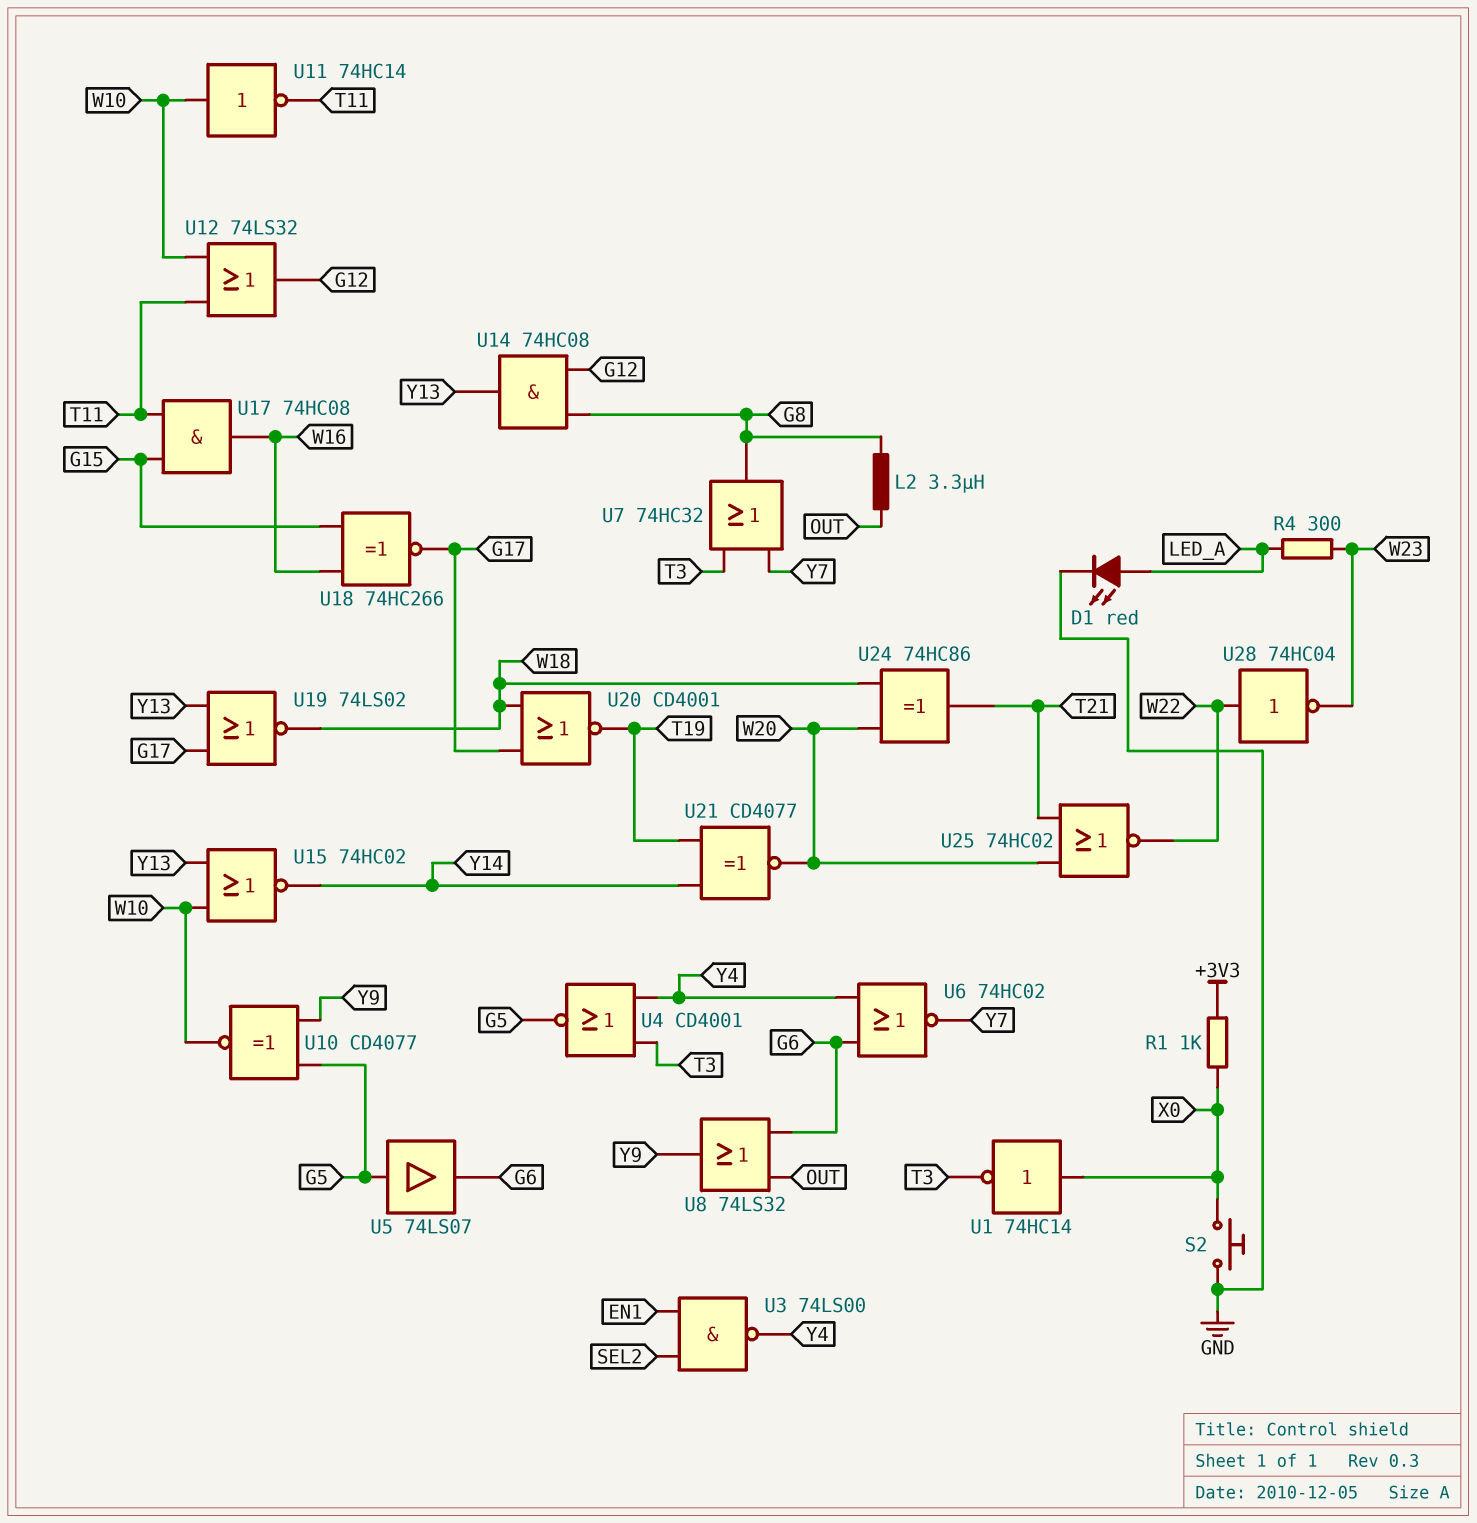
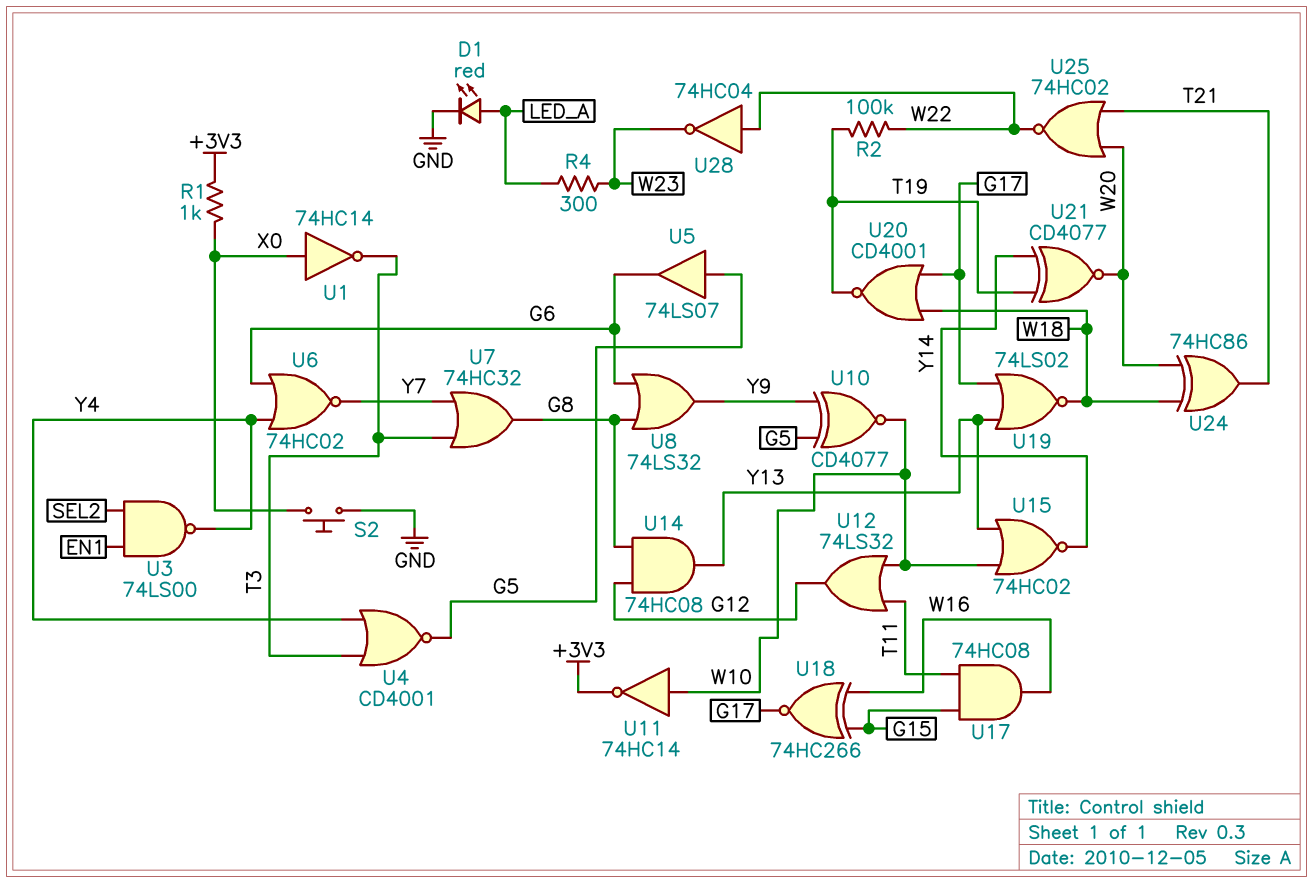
L2: 3.3uH (G8, OUT) -> none
R2: none -> 100k (T19, W22)
U8: OR 74LS32 (in G6, in OUT, out Y9) -> OR 74LS32 (in G6, in G8, out Y9)
U11: NOT 74HC14 (in W10, out T11) -> NOT 74HC14 (in W10, out +3V3)

